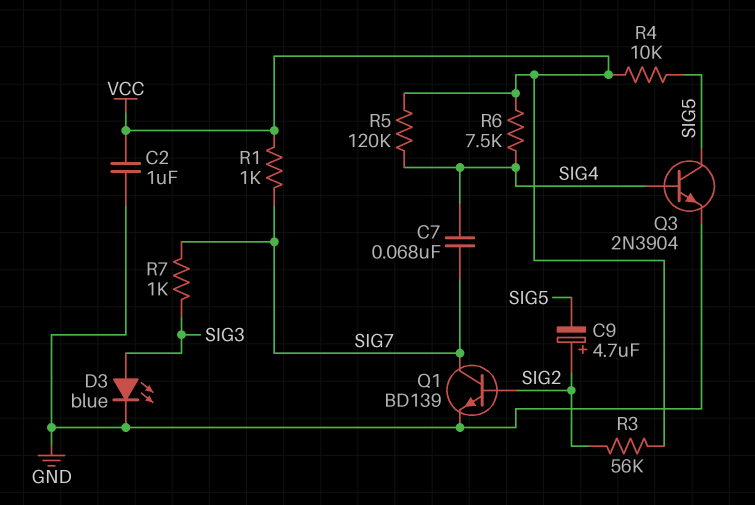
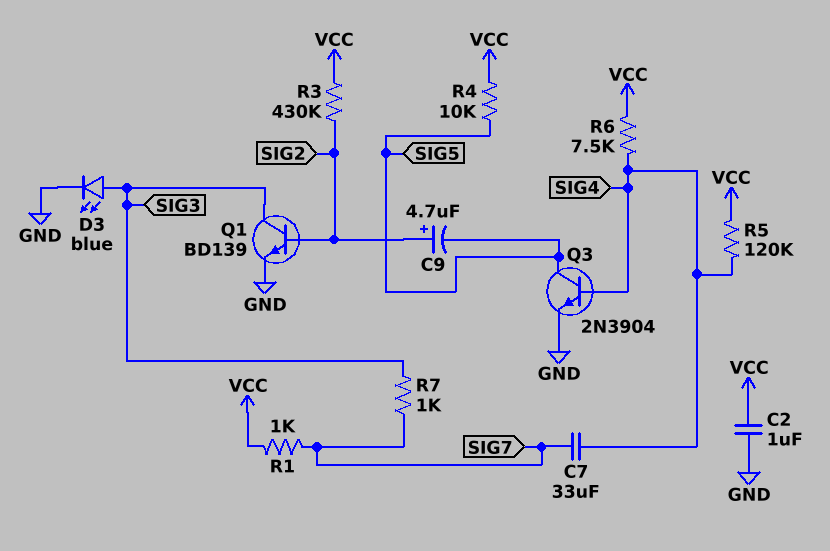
C7: 68nF (SIG4, SIG7) -> 33uF (SIG4, SIG7)
Q1: NPN BD139 (B SIG2, C SIG7, E GND) -> NPN BD139 (B SIG2, C SIG3, E GND)
R3: 56k (SIG2, VCC) -> 430k (SIG2, VCC)

